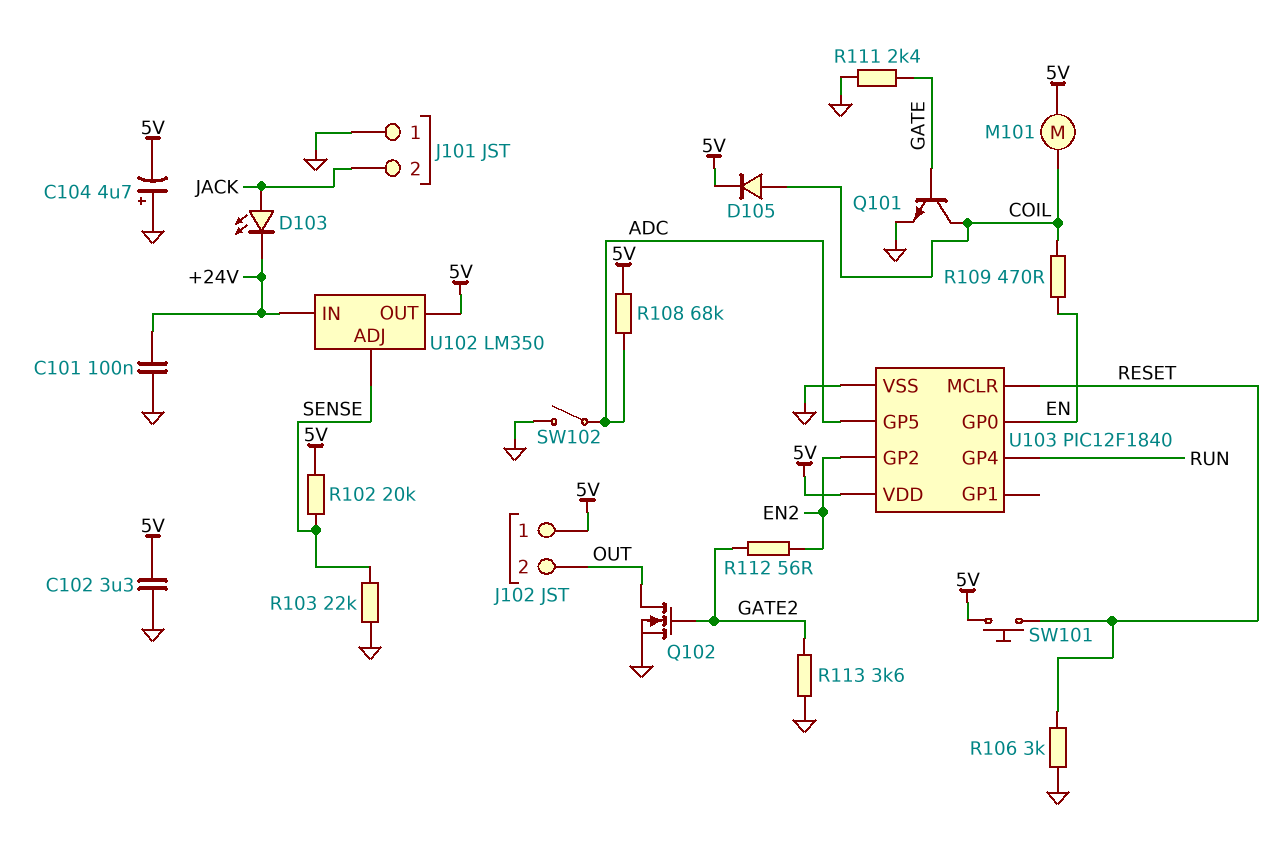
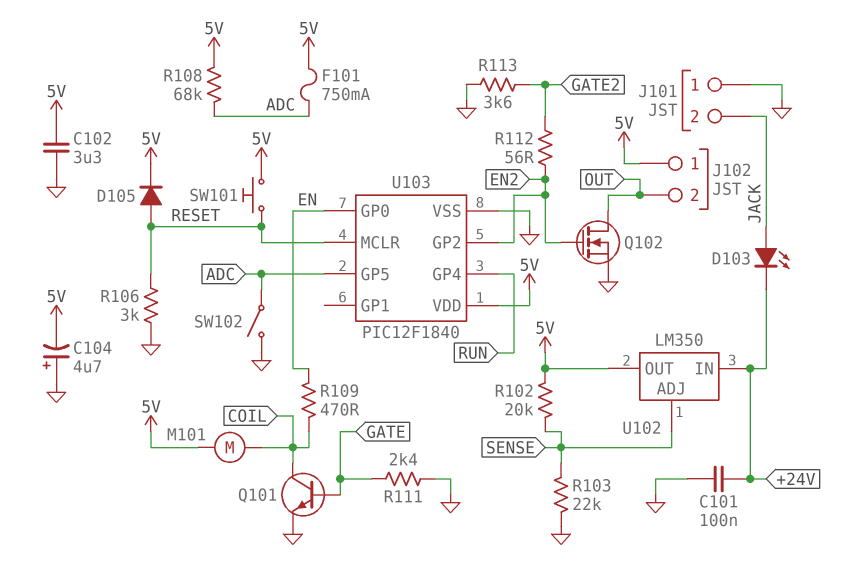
D105: diode (A COIL, K 5V) -> diode (A RESET, K 5V)
F101: none -> 750mA (5V, ADC)
Q102: NMOS (G GATE2, D OUT, S GND) -> NMOS (G EN2, D OUT, S GND)

